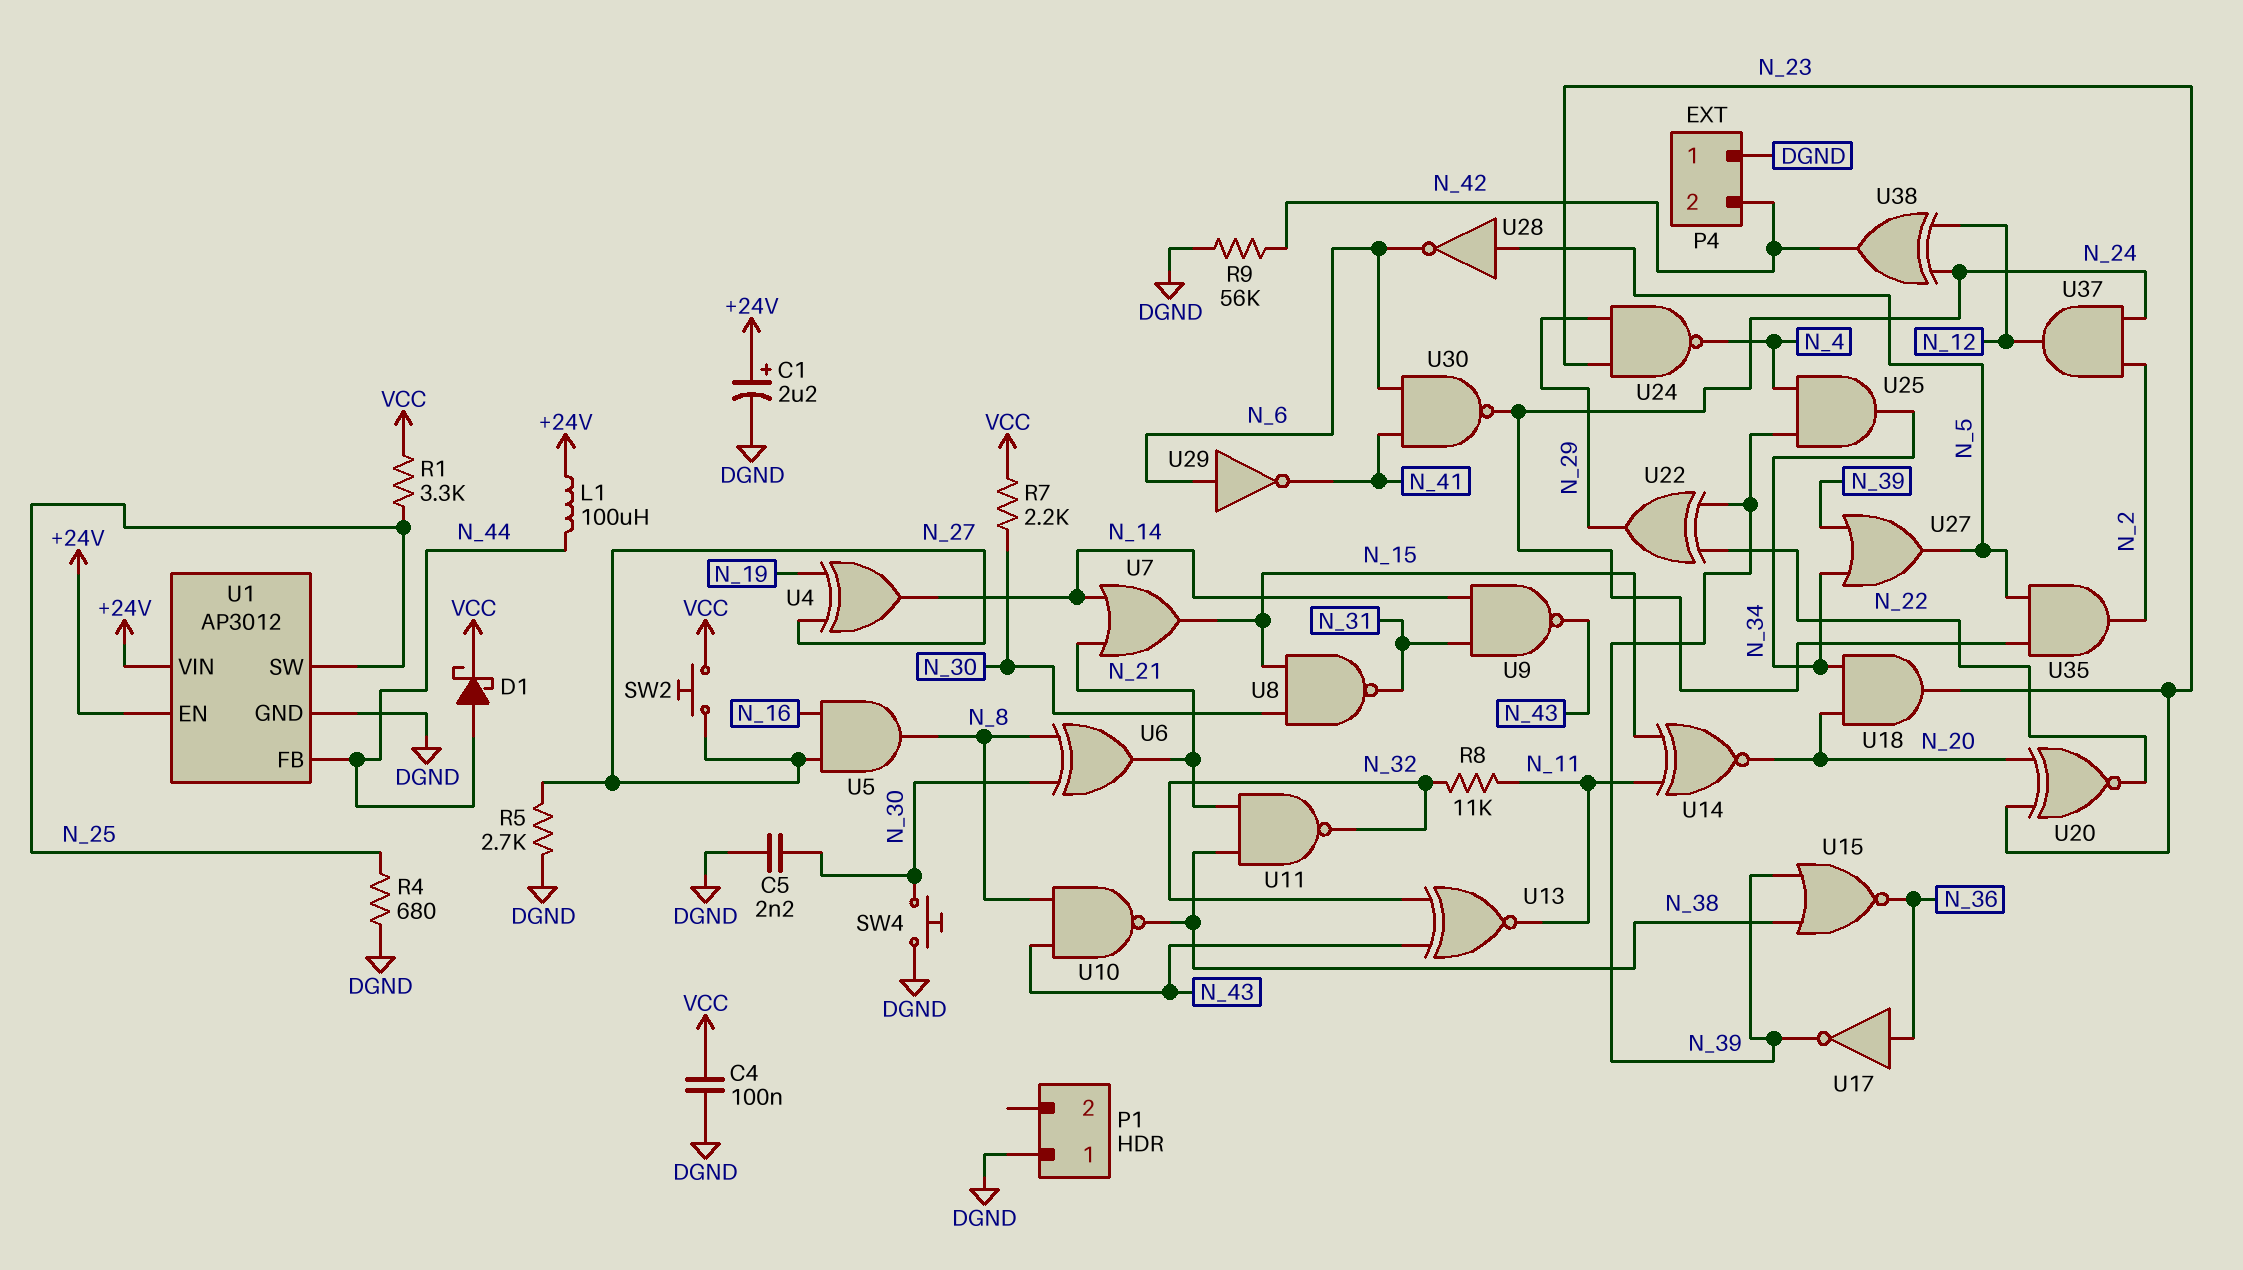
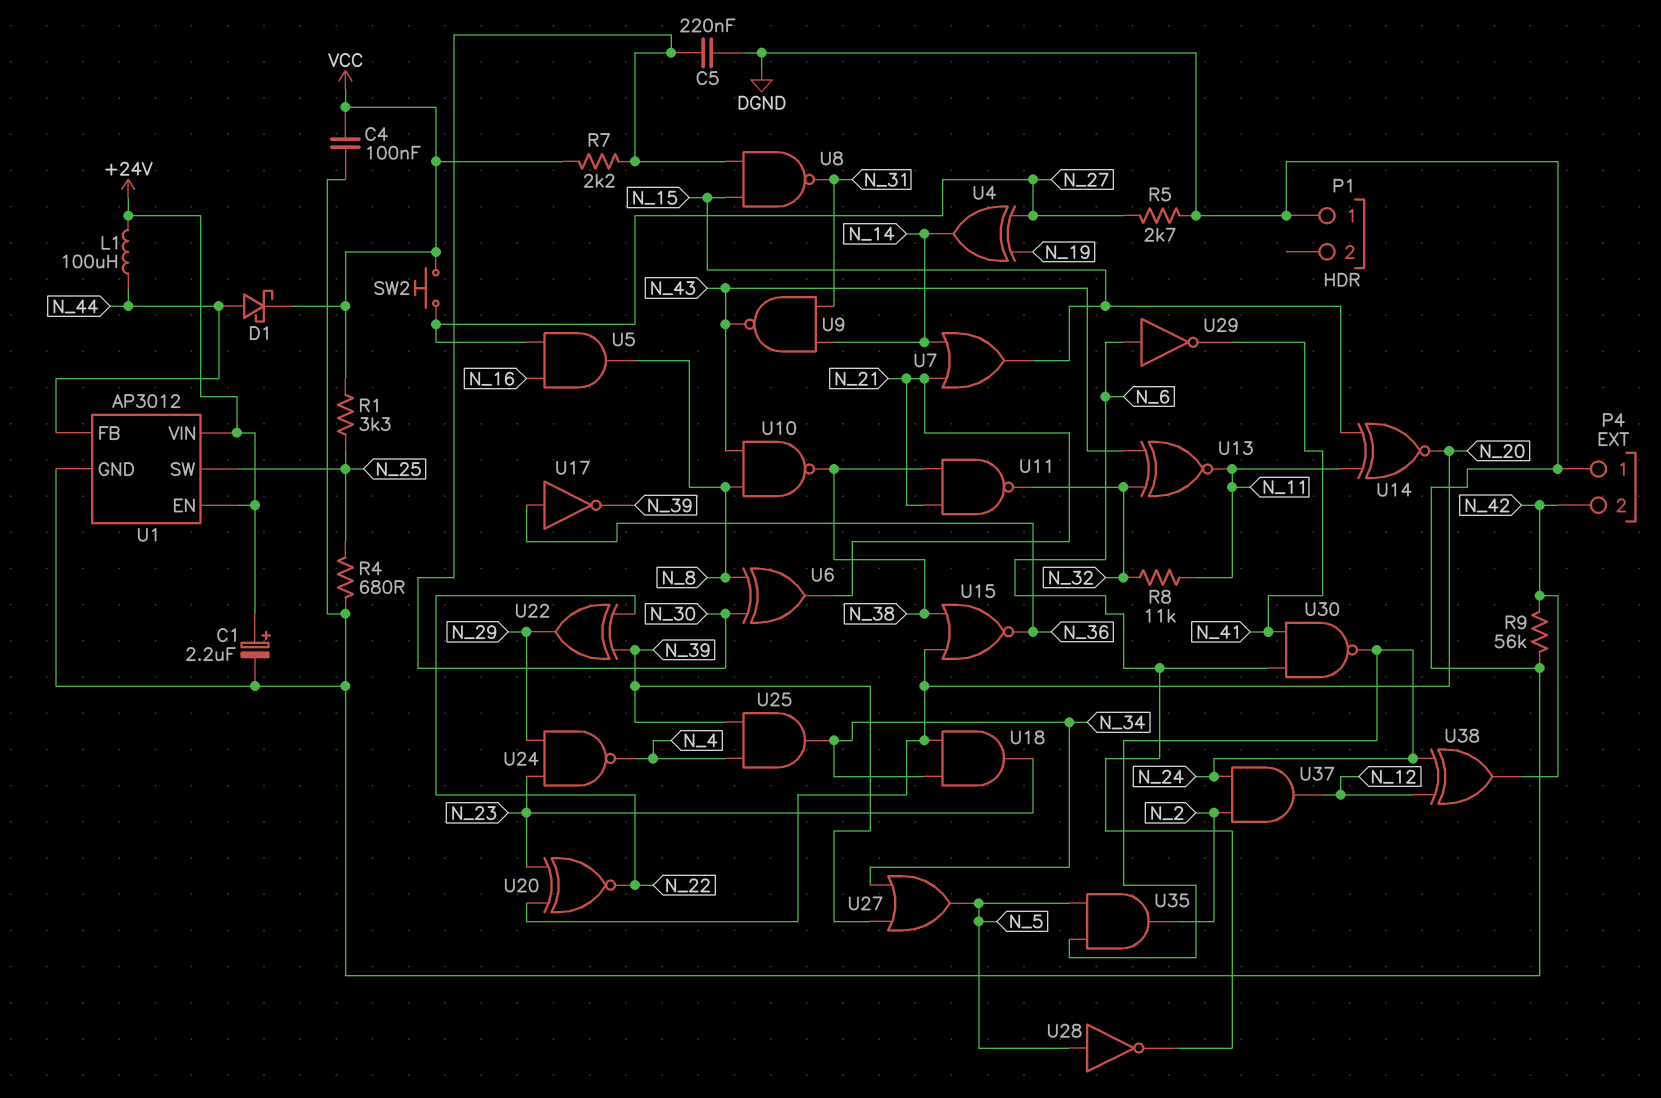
C5: 2.2nF (DGND, N_30) -> 220nF (DGND, N_30)
SW4: button (DGND, N_30) -> none
U15: NOR (in N_38, in N_39, out N_36) -> NOR (in N_20, in N_38, out N_36)

